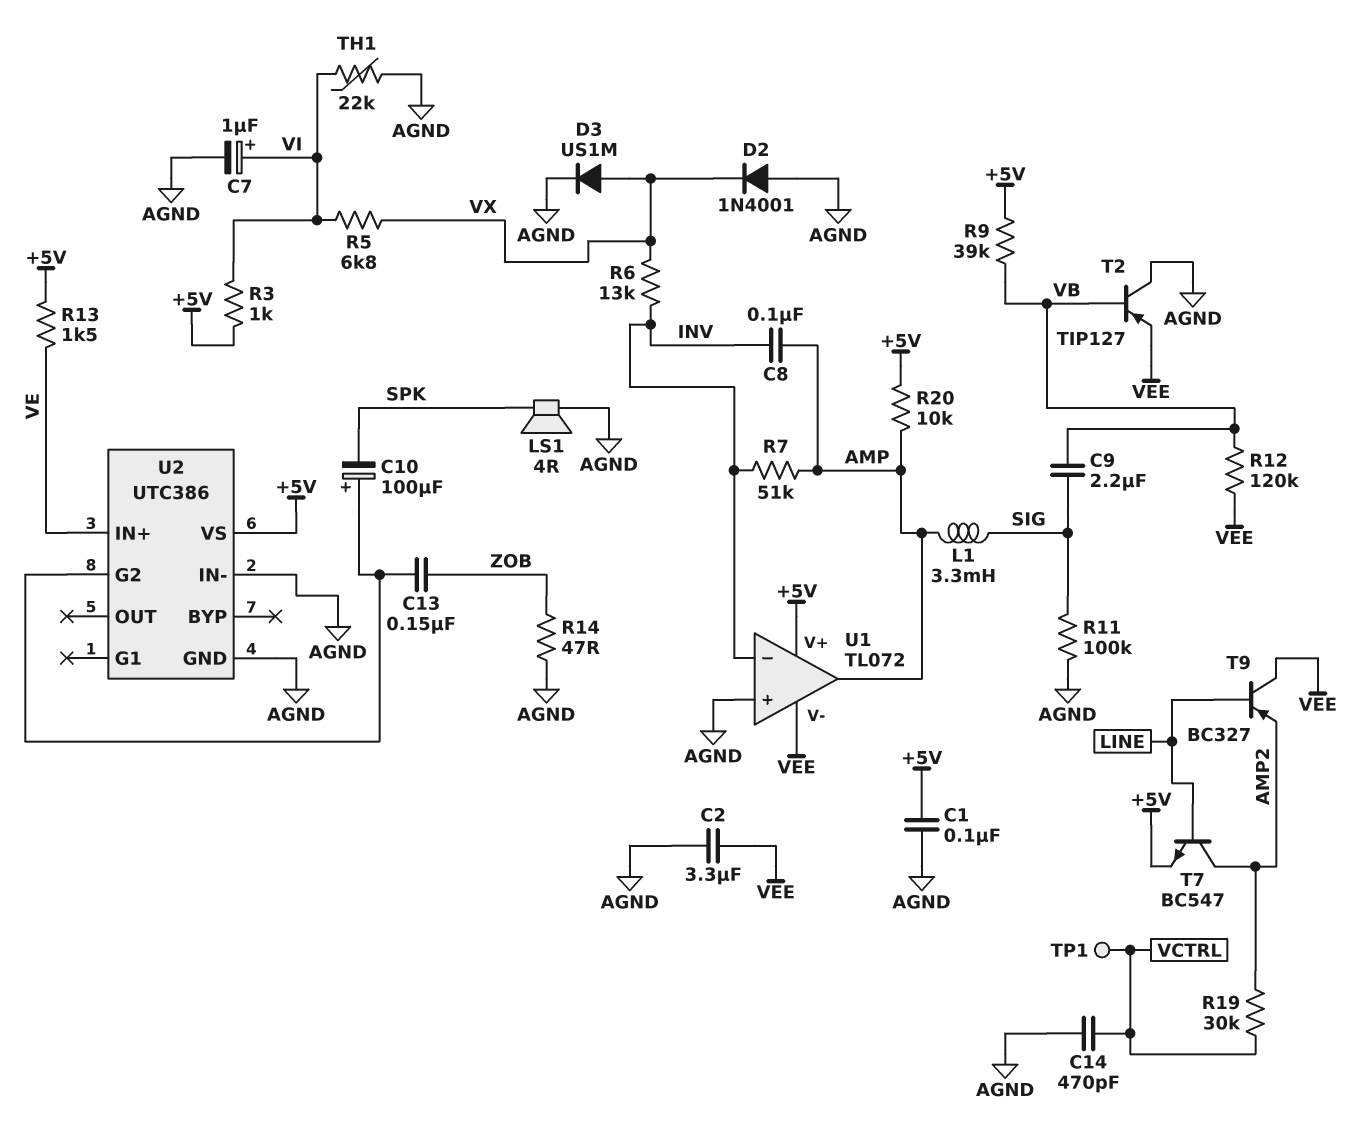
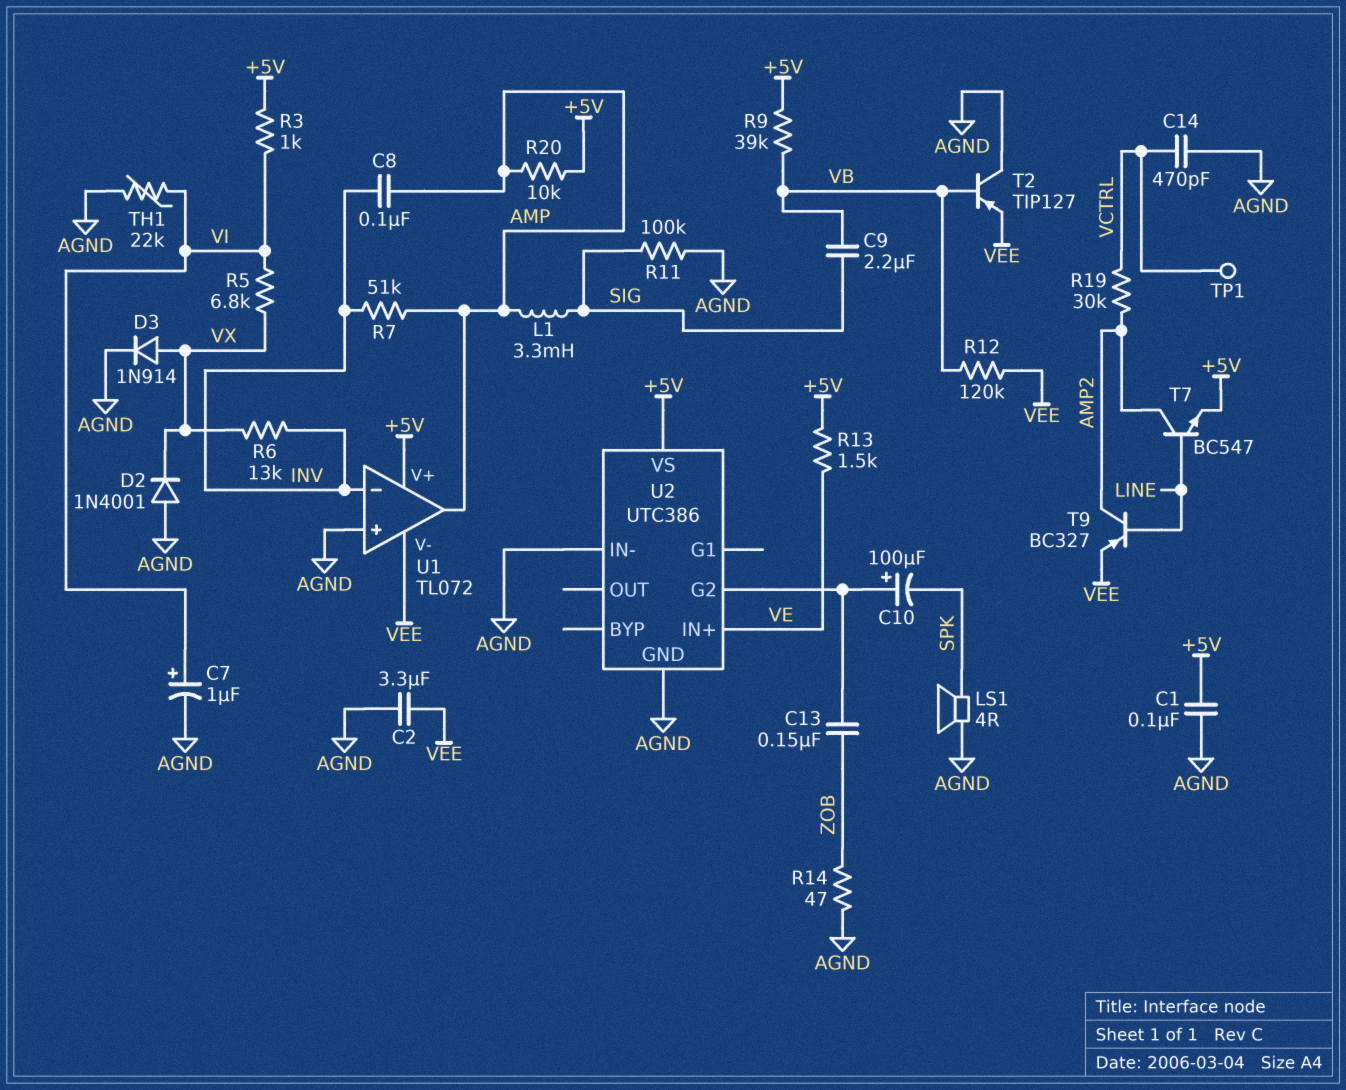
D3: diode US1M (A VX, K AGND) -> diode 1N914 (A VX, K AGND)
T9: PNP BC327 (B LINE, C VEE, E AMP2) -> PNP BC327 (B LINE, C AMP2, E VEE)

